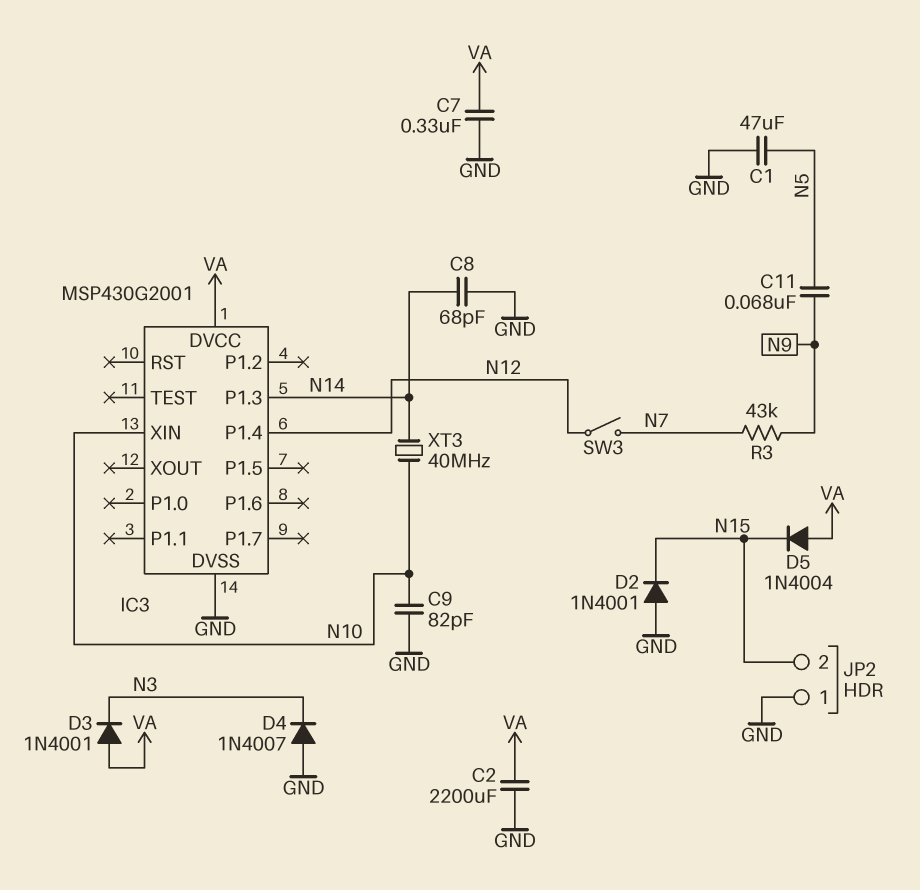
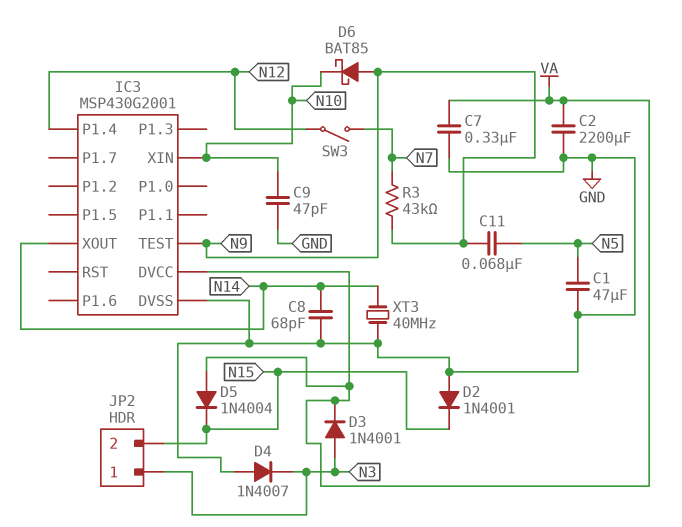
C9: 82pF (GND, N10) -> 47pF (GND, N10)
D3: diode 1N4001 (A VA, K N3) -> diode 1N4001 (A N3, K VA)
D6: none -> schottky BAT85 (A N9, K N10)
IC3 pin P1.3: N14 -> none
IC3 pin TEST: none -> N9
IC3 pin XOUT: none -> N14
JP2 pin 1: GND -> N3
XT3: 40MHz (N10, N14) -> 40MHz (GND, N14)

